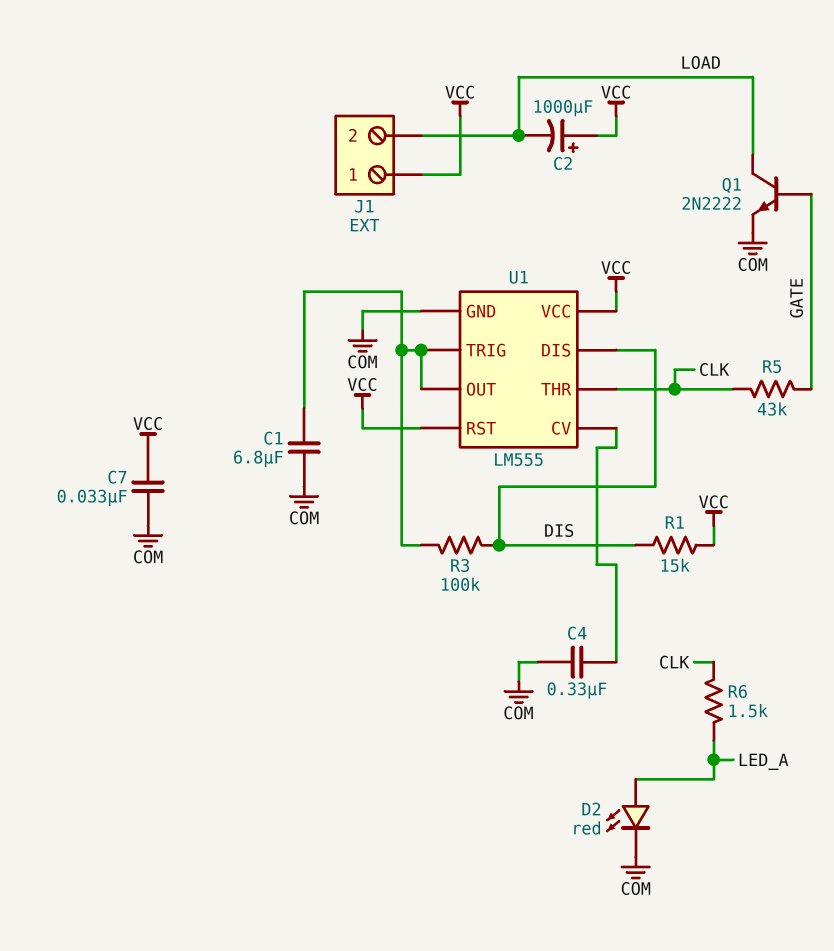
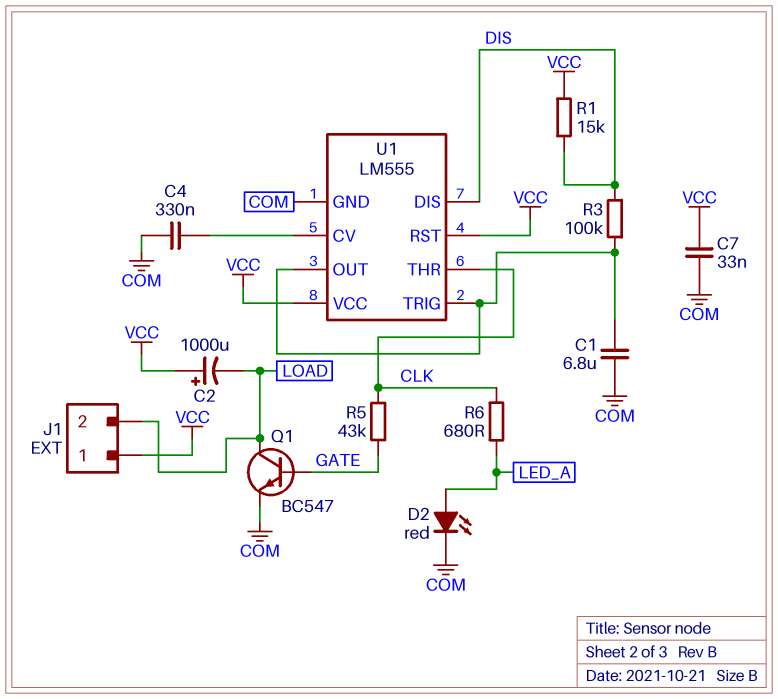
Q1: NPN 2N2222 (B GATE, C LOAD, E COM) -> NPN BC547 (B GATE, C LOAD, E COM)
R6: 1.5k (CLK, LED_A) -> 680 (CLK, LED_A)

